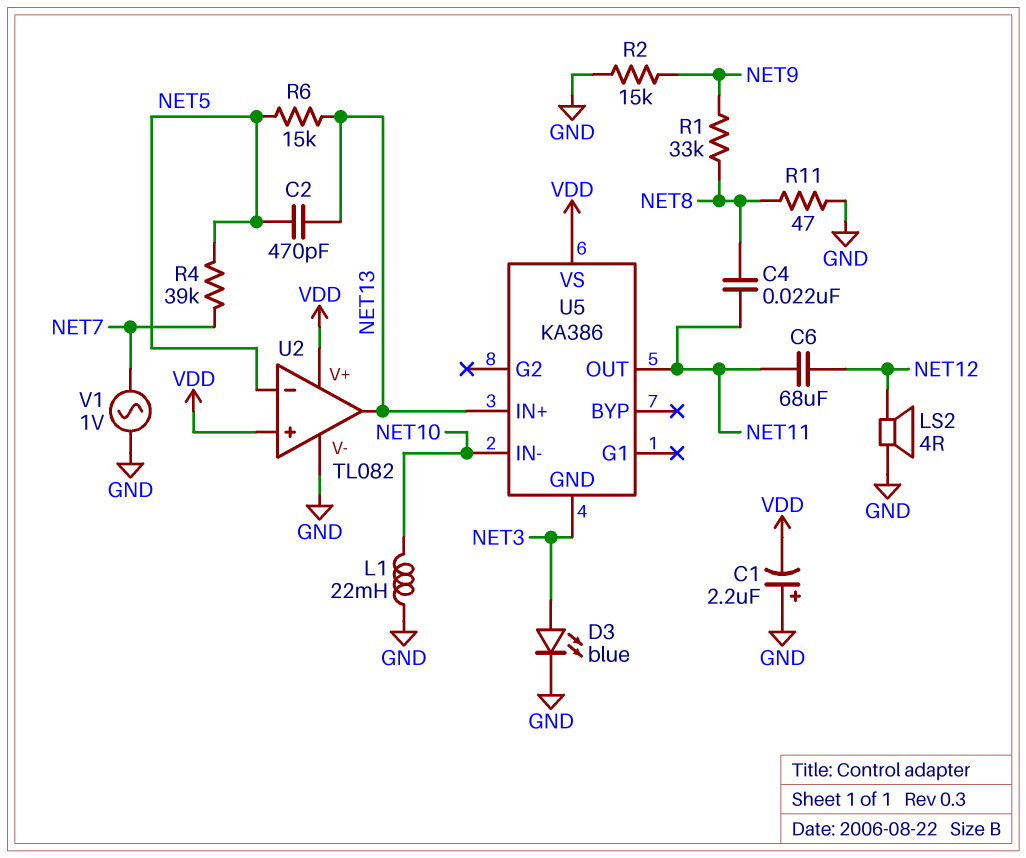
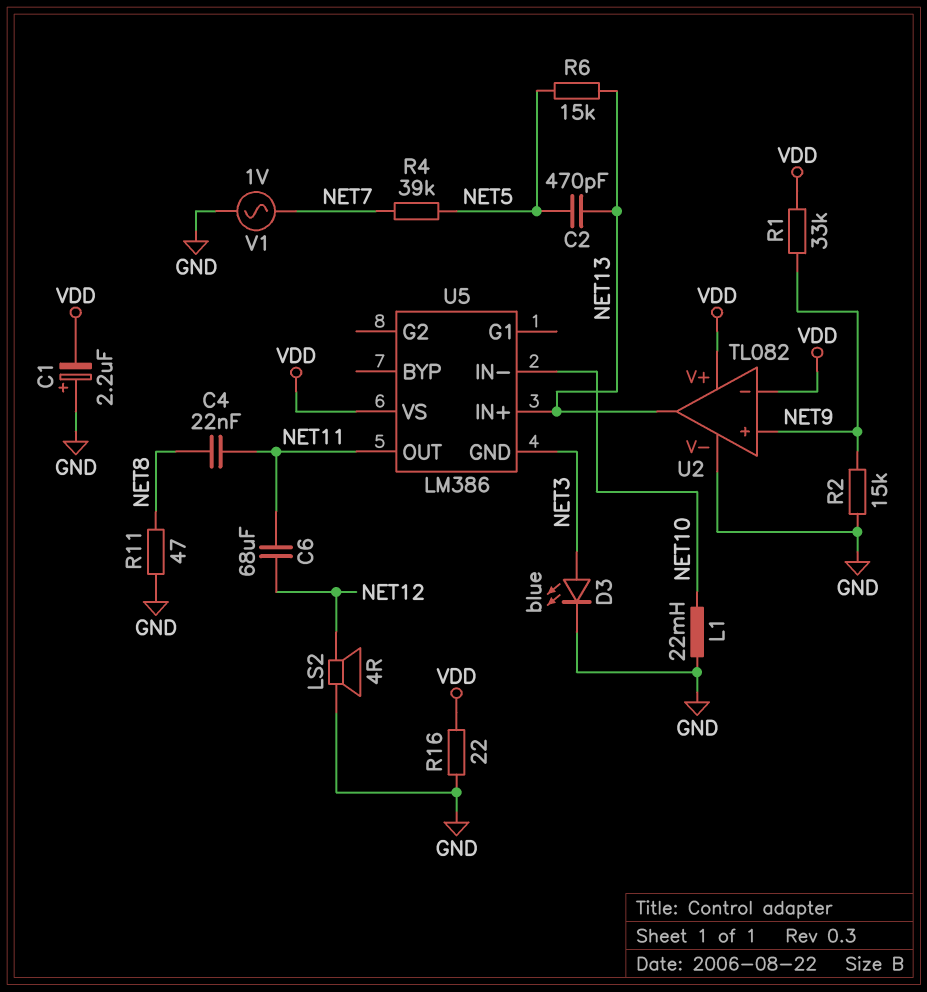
R1: 33k (NET8, NET9) -> 33k (NET9, VDD)
R16: none -> 22 (GND, VDD)
U2 pin in+: VDD -> NET9
U2 pin in-: NET5 -> VDD
U5: KA386 -> LM386

